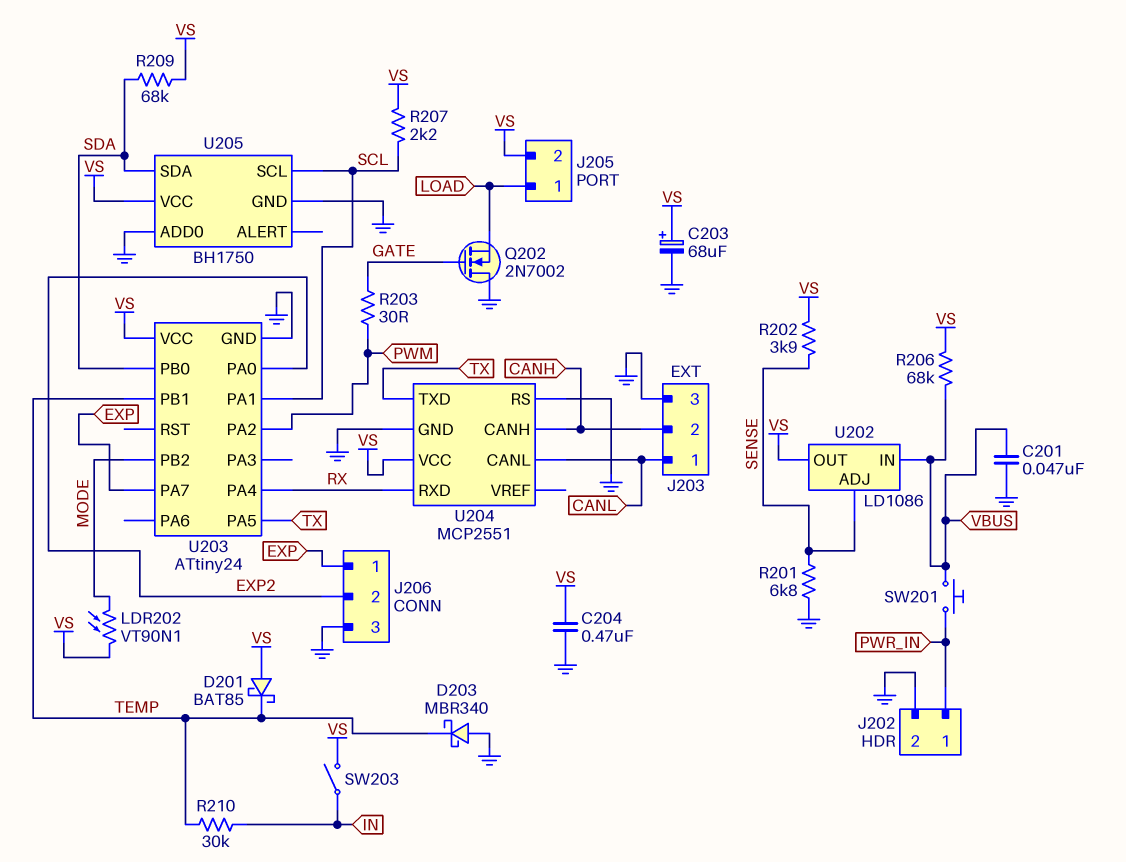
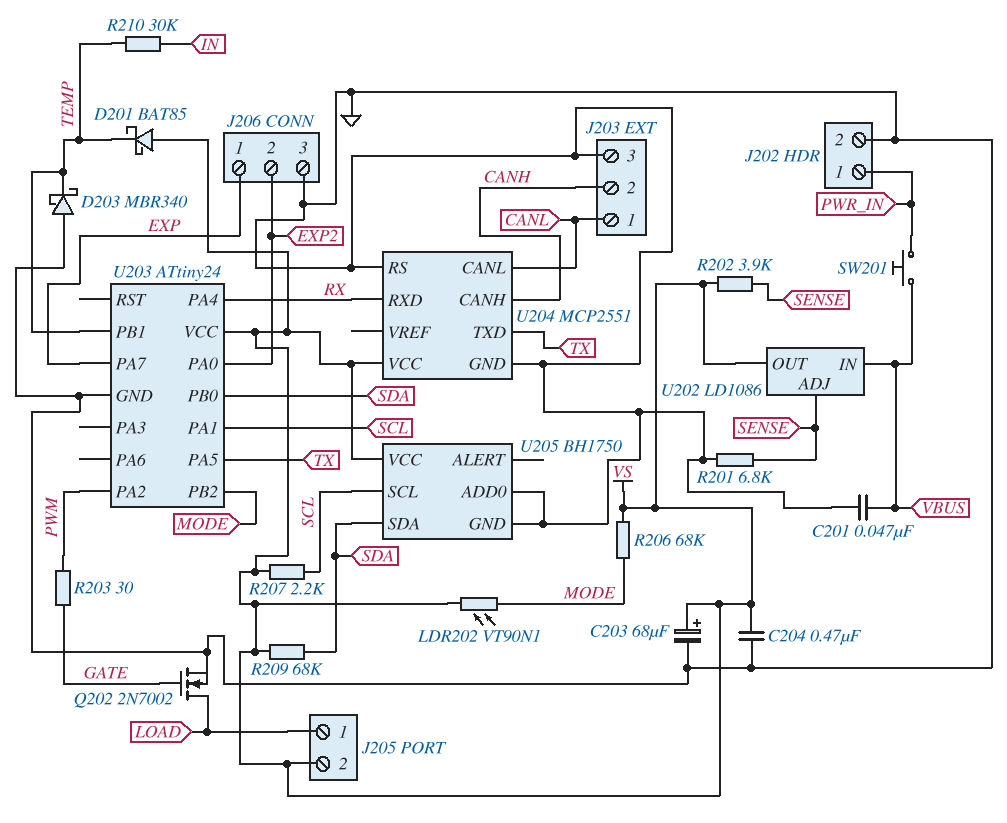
Q202: NMOS 2N7002 (G GATE, D GND, S LOAD) -> NMOS 2N7002 (G GATE, D LOAD, S GND)
R206: 68k (VBUS, VS) -> 68k (MODE, VS)
SW203: switch (IN, VS) -> none

